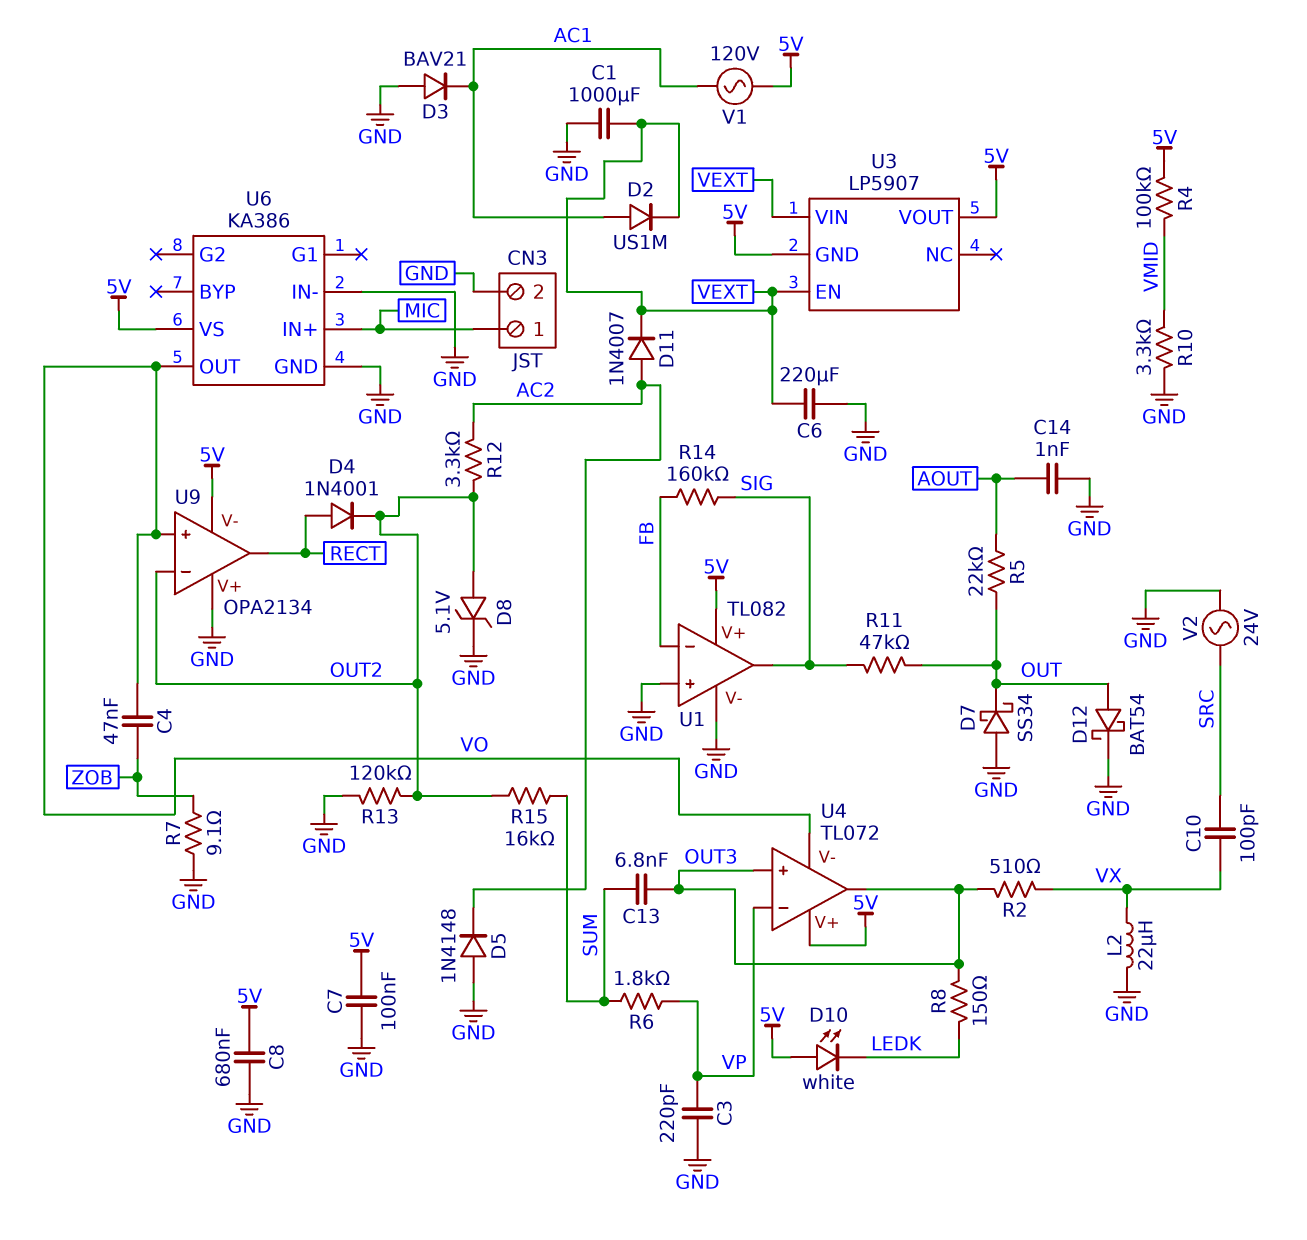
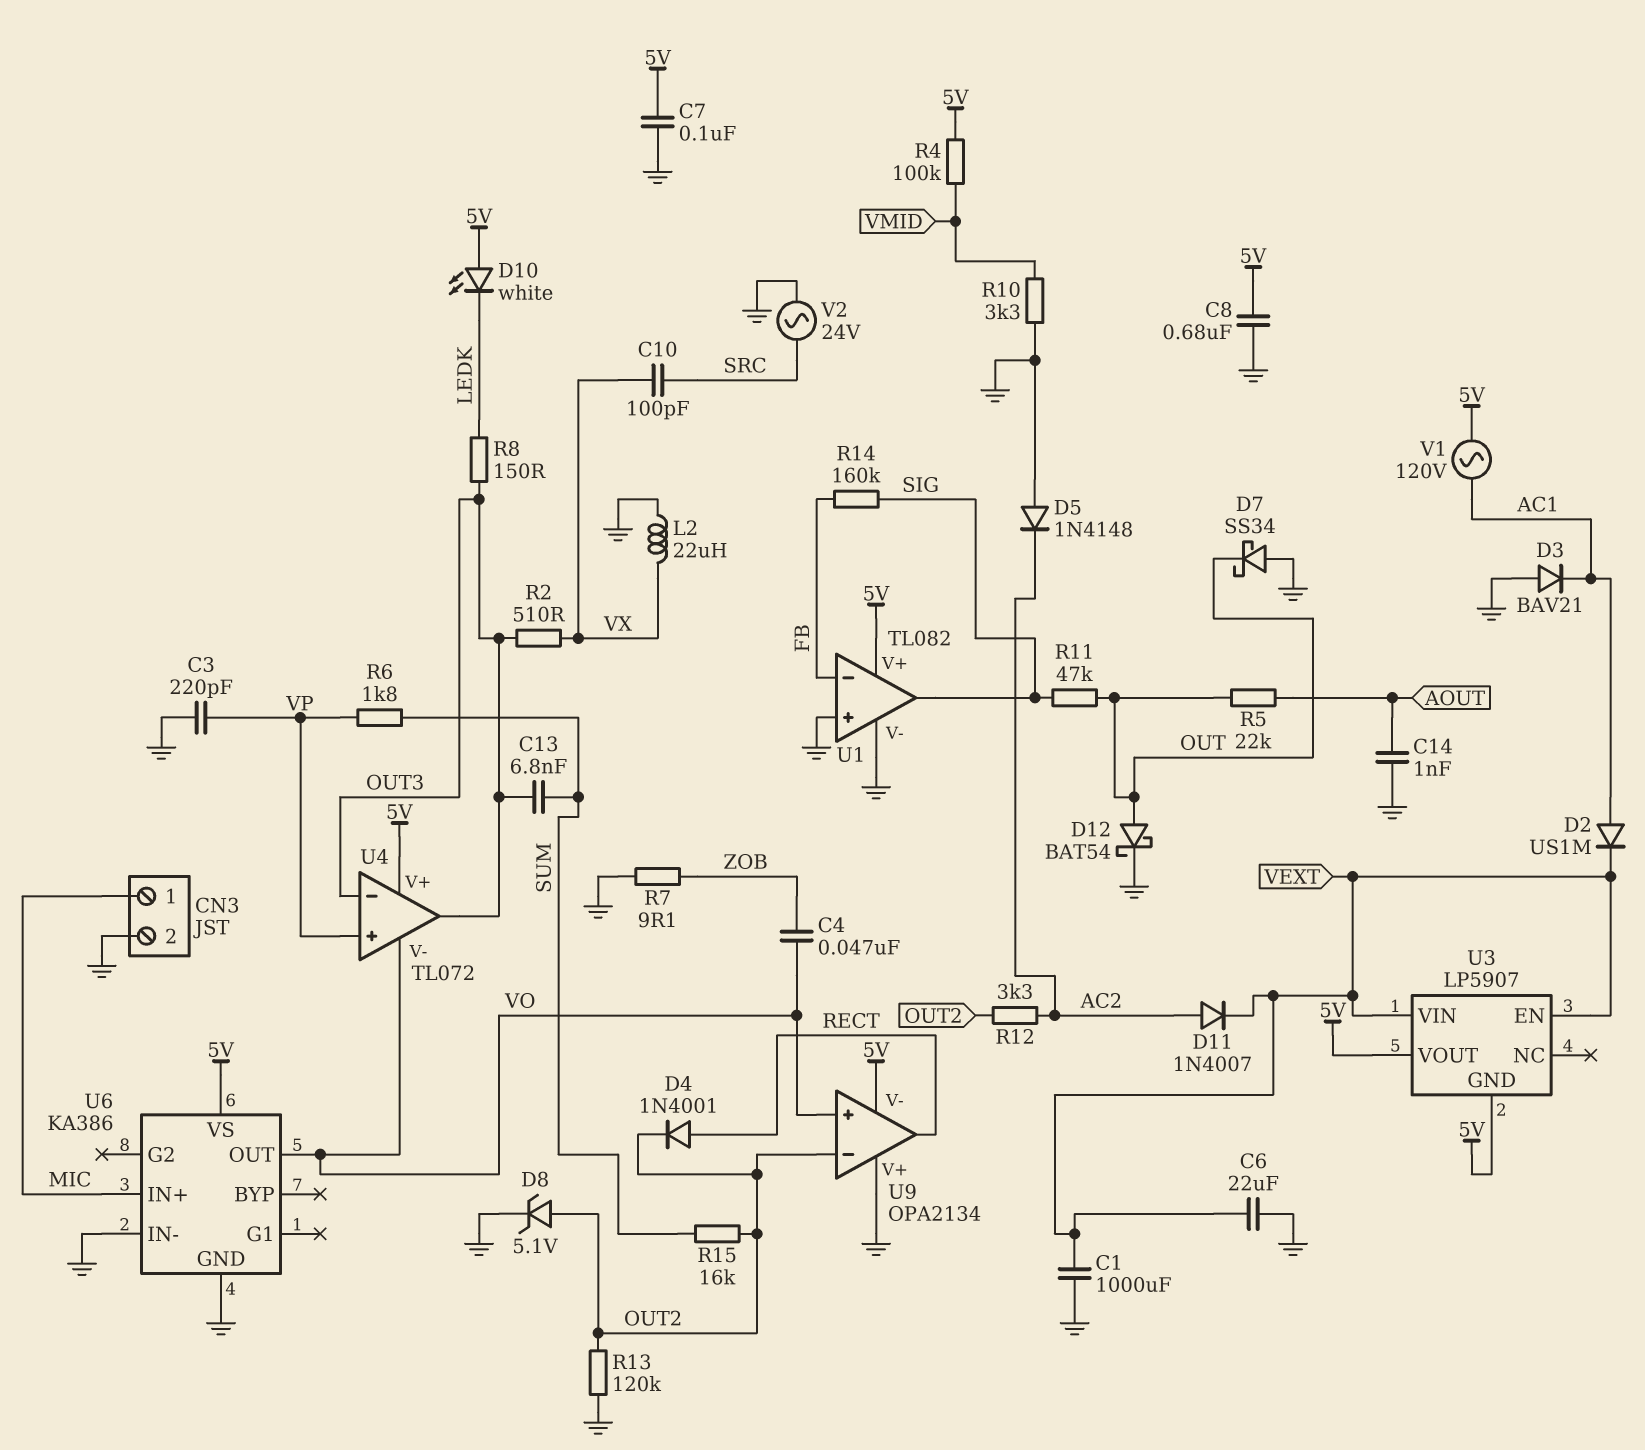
C6: 220uF (GND, VEXT) -> 22uF (GND, VEXT)
U4 pin in+: OUT3 -> VP
U4 pin in-: VP -> OUT3

